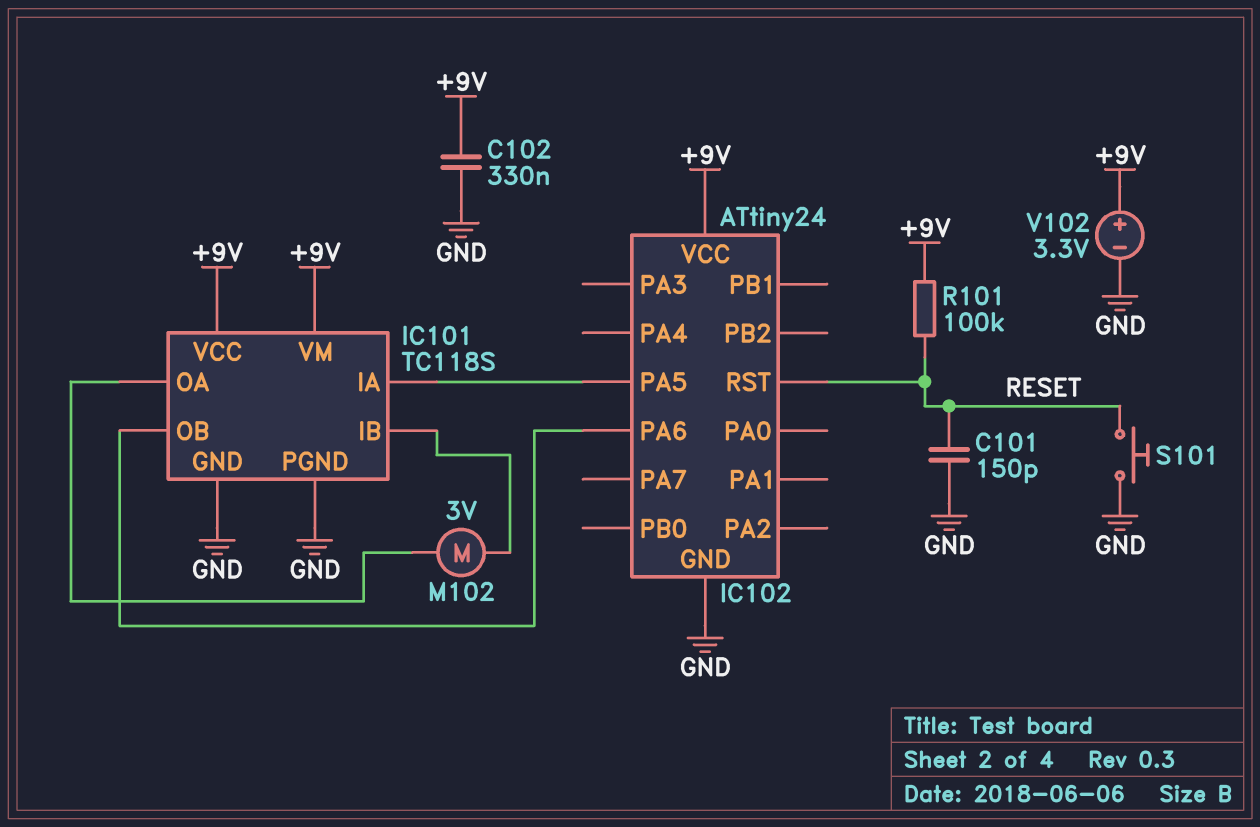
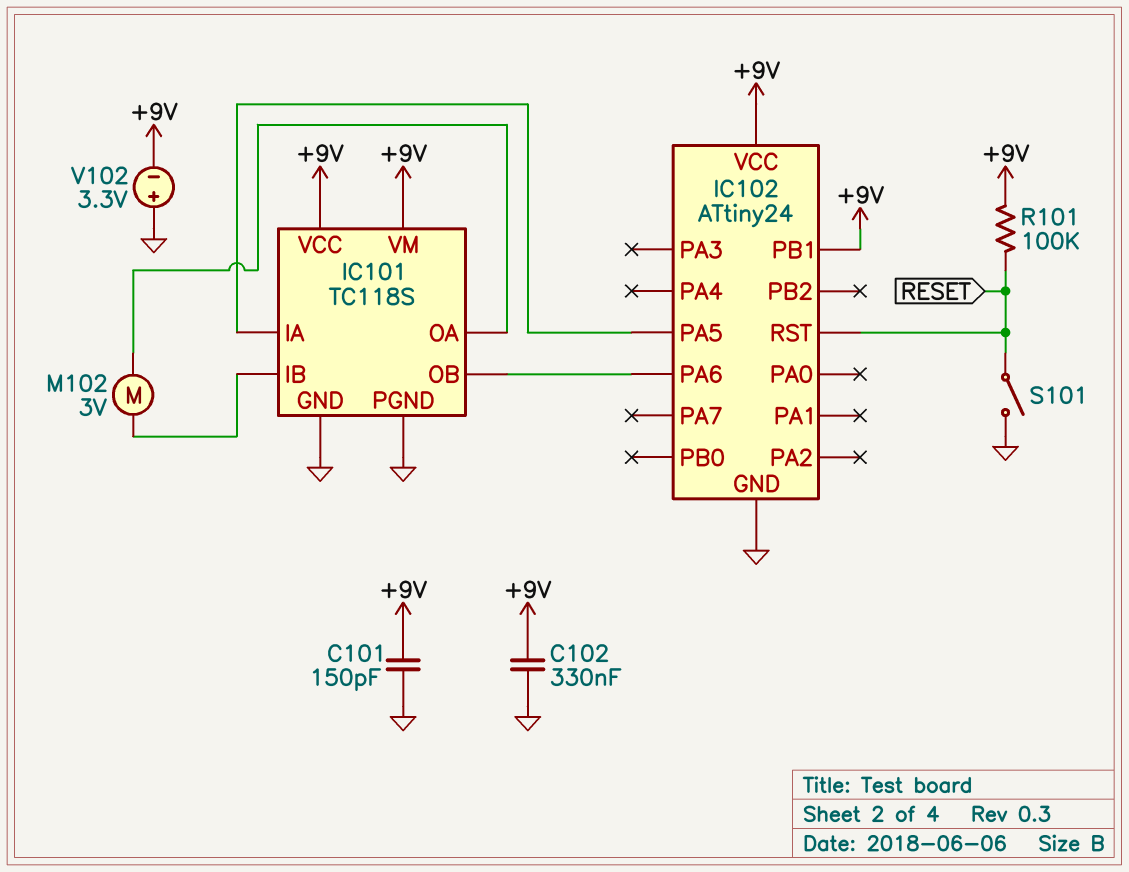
C101: 150pF (GND, RESET) -> 150pF (+9V, GND)
IC102 pin PB1: none -> +9V
S101: button (GND, RESET) -> switch (GND, RESET)
V102: 3.3V (plus +9V, minus GND) -> 3.3V (plus GND, minus +9V)

